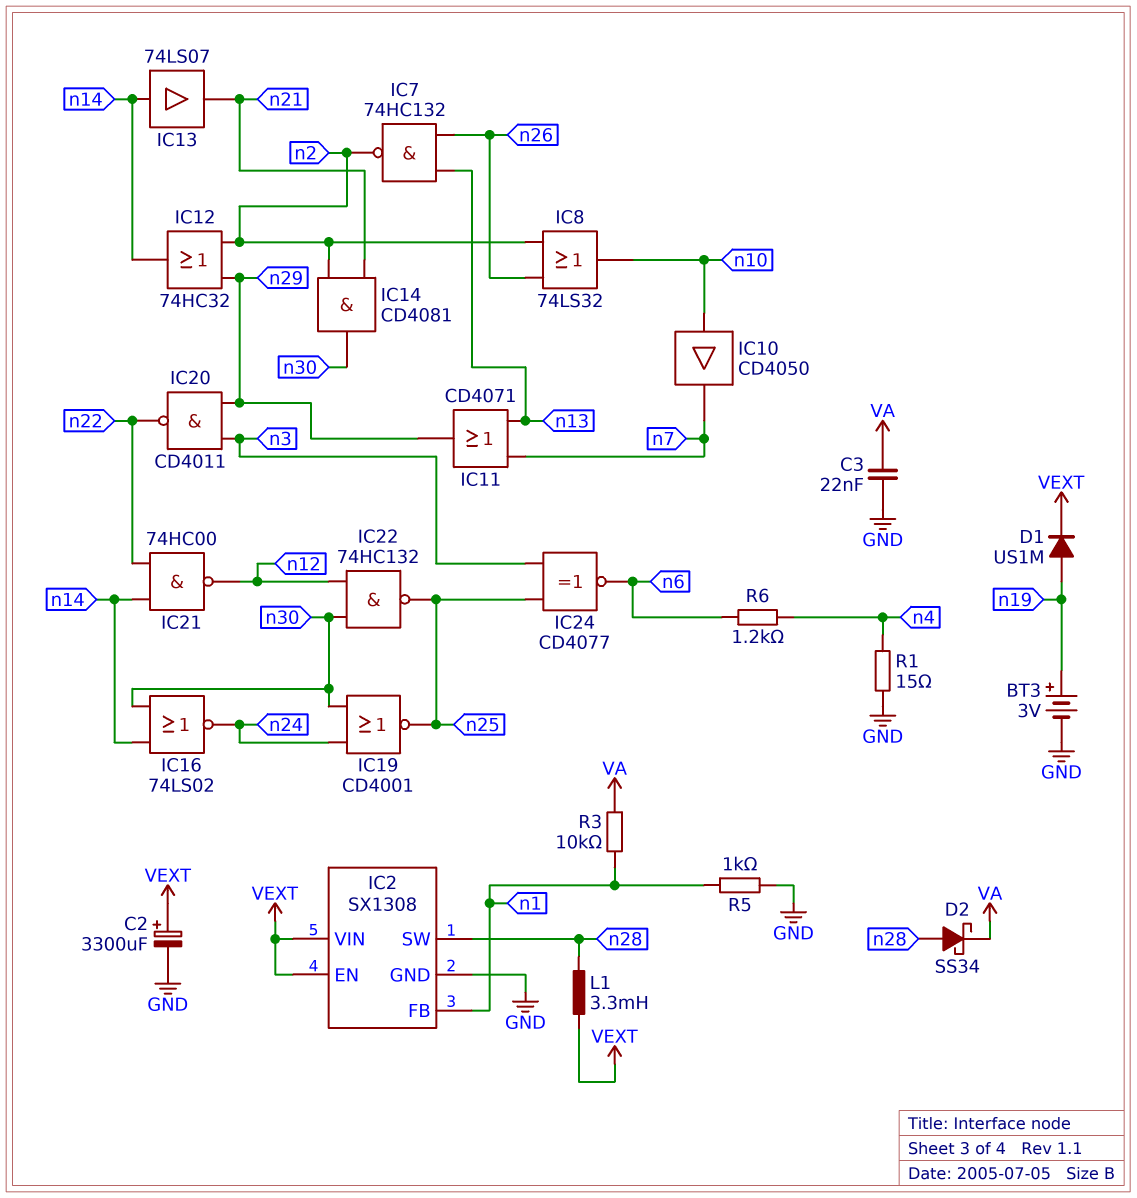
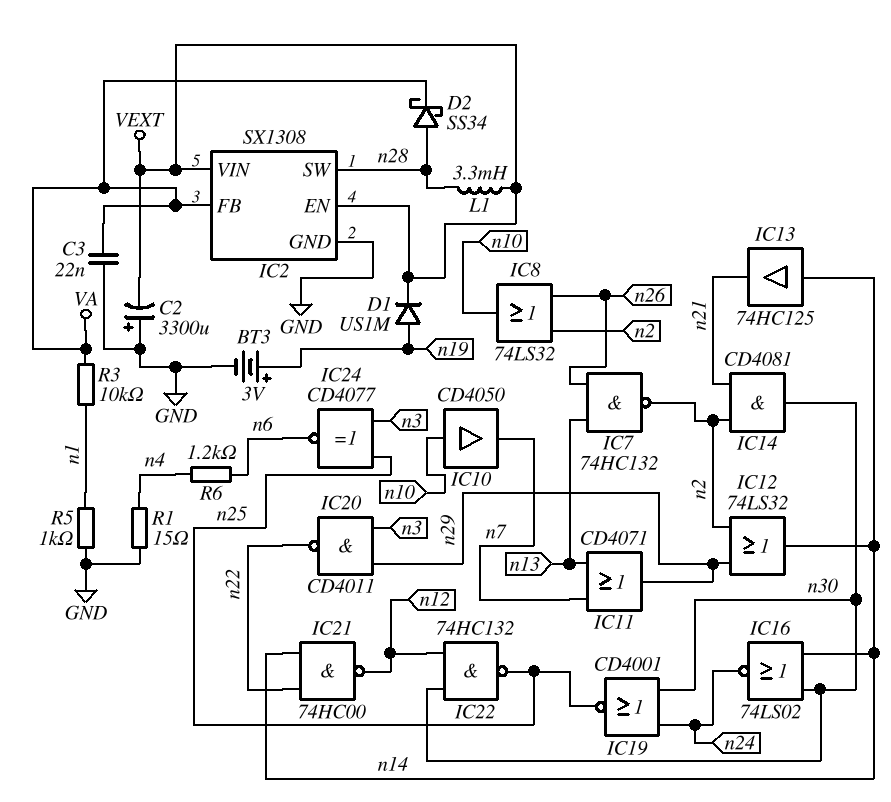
C2: 3300uF (plus VEXT, minus GND) -> 3300uF (plus GND, minus VEXT)
IC2 pin FB: n1 -> VA
IC12: OR 74HC32 (in n2, in n29, out n14) -> OR 74LS32 (in n2, in n29, out n14)
IC13: buffer 74LS07 (in n14, out n21) -> buffer 74HC125 (in n14, out n21)

